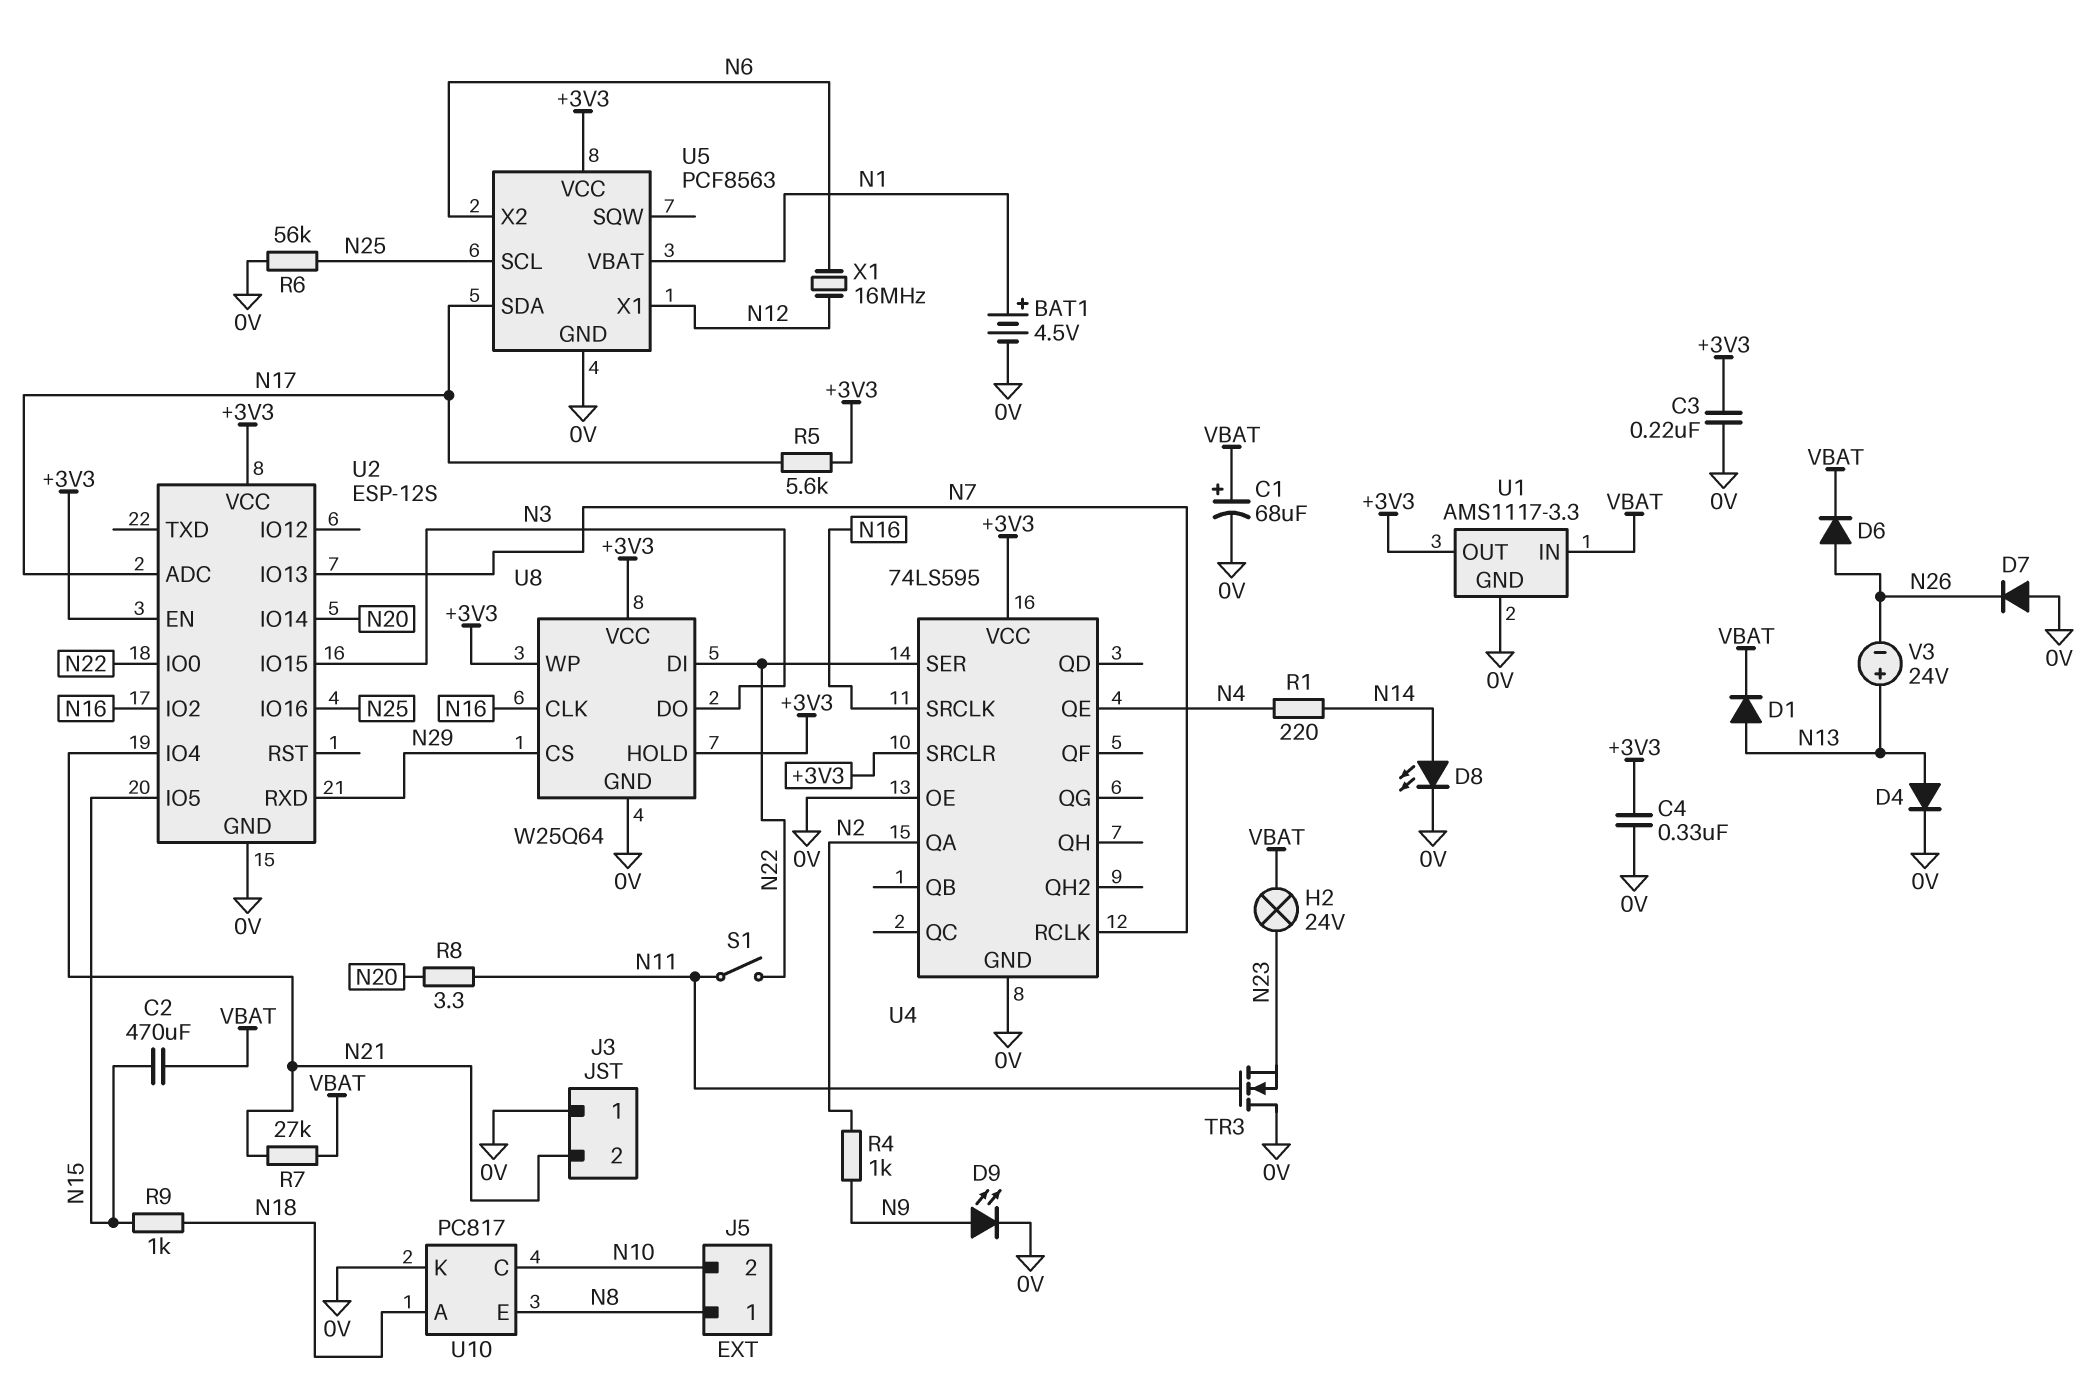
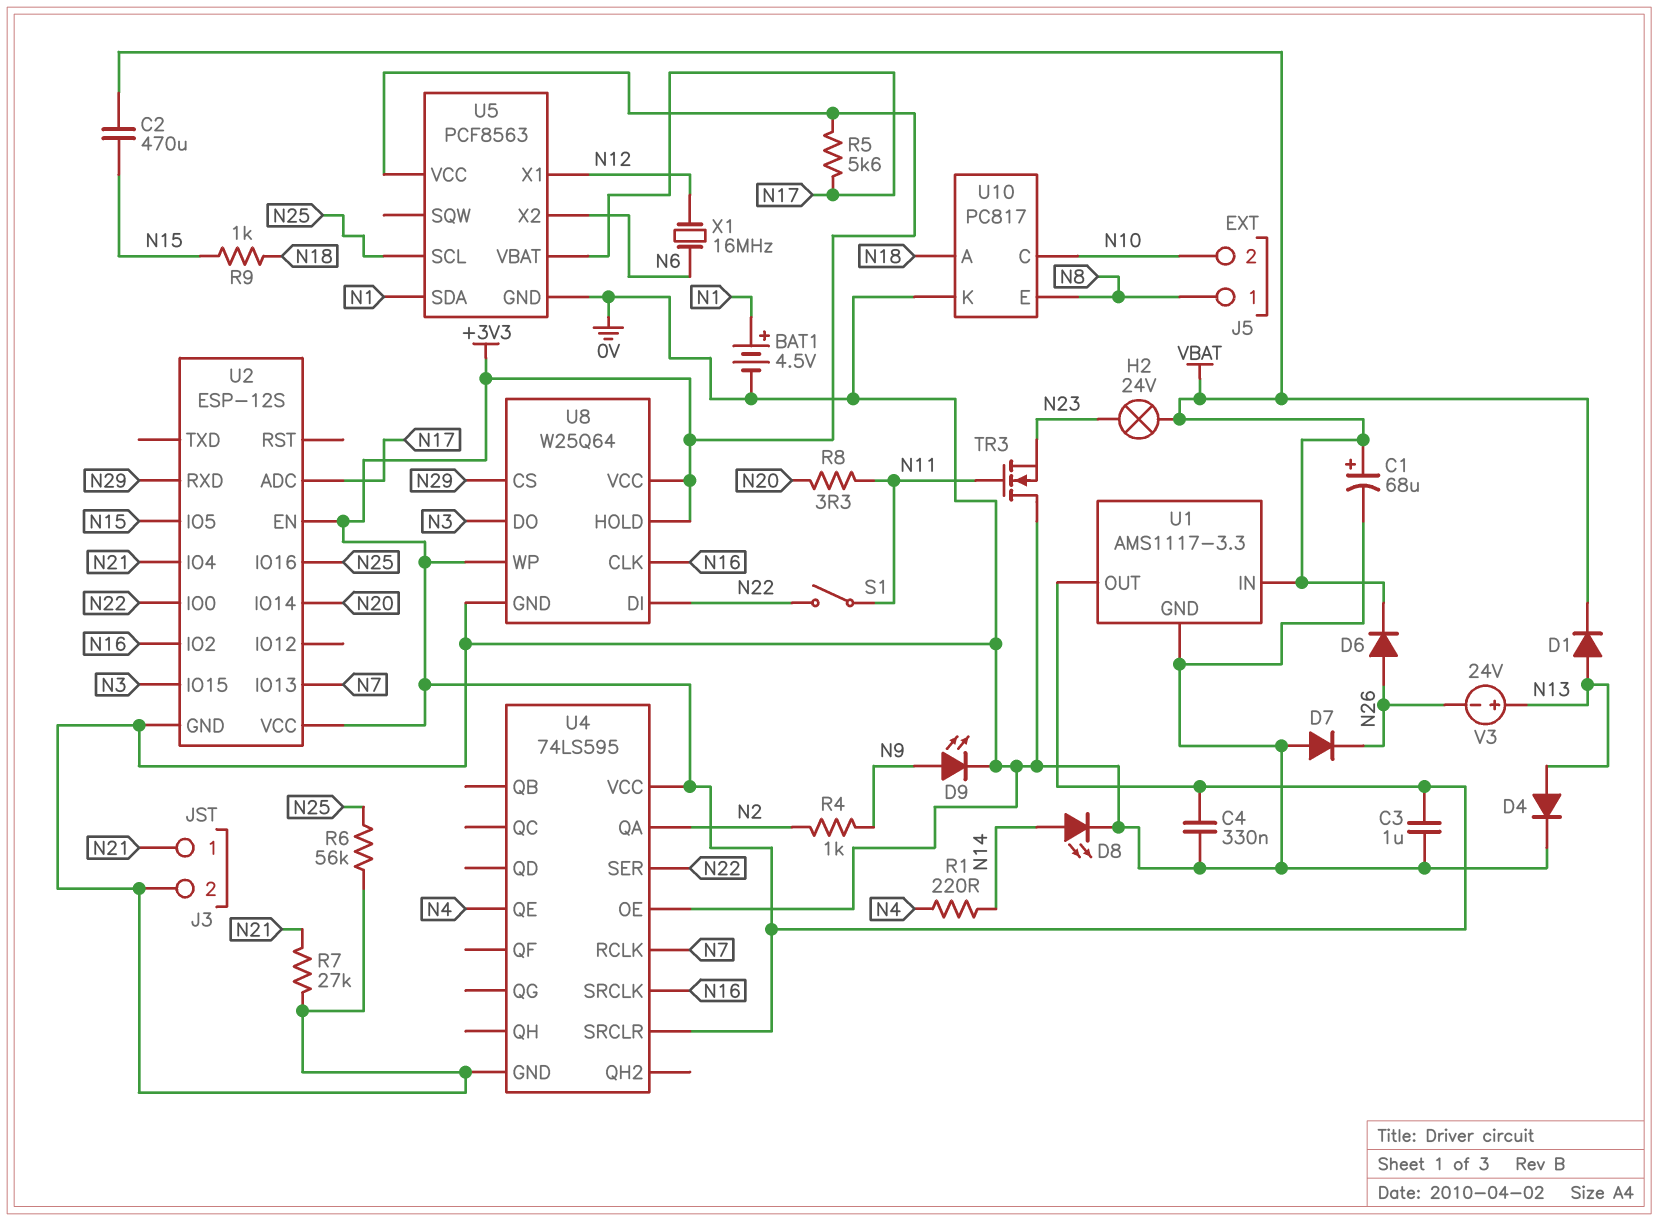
C3: 220nF (+3V3, 0V) -> 1uF (+3V3, 0V)
J3 pin 1: 0V -> N21
J3 pin 2: N21 -> 0V
R7: 27k (N21, VBAT) -> 27k (0V, N21)
U5 pin SDA: N17 -> N1
U5 pin VBAT: N1 -> N17

